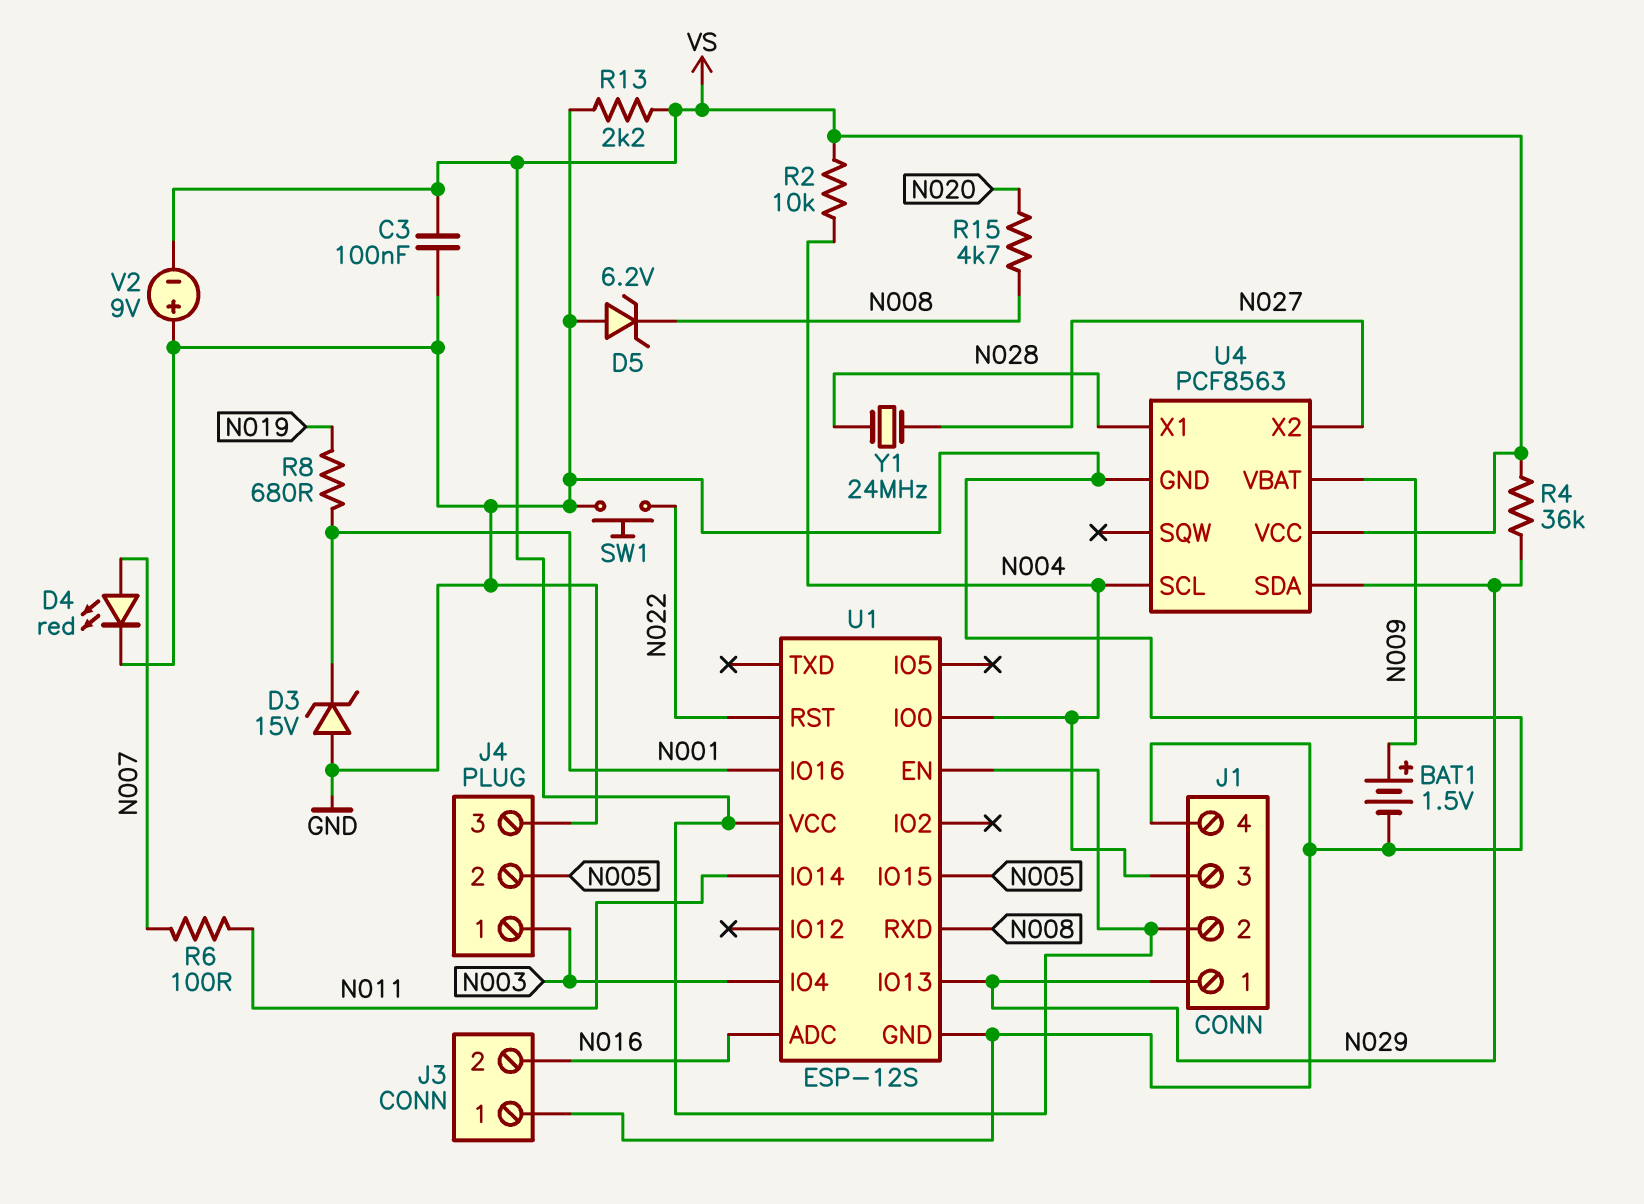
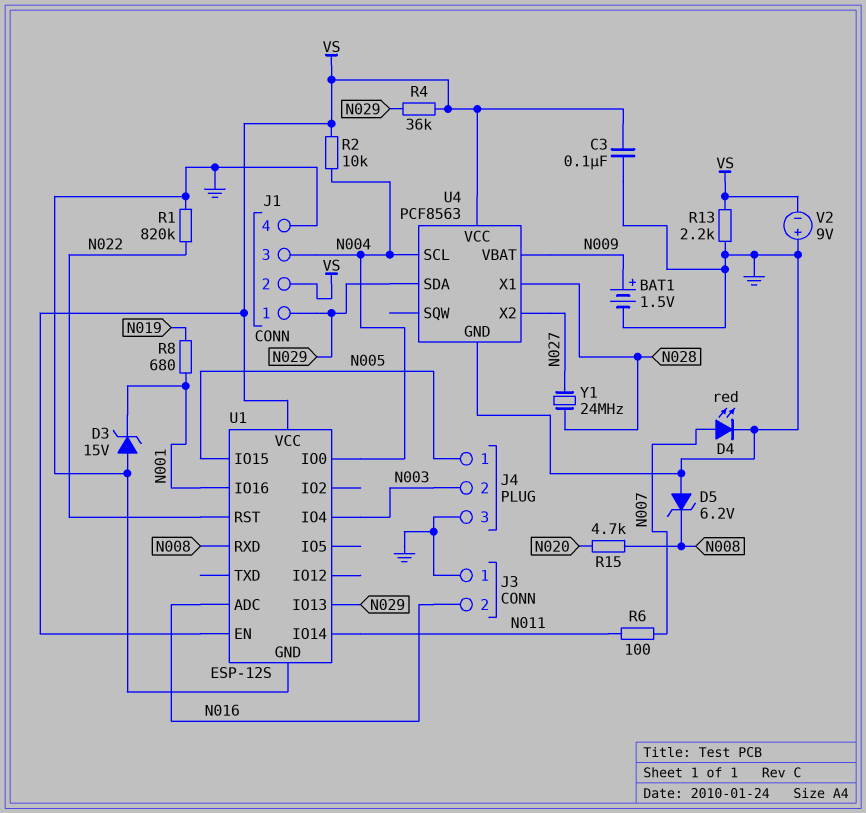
J4 pin 1: N003 -> N005
J4 pin 2: N005 -> N003
R1: none -> 820k (GND, N022)
SW1: button (GND, N022) -> none

